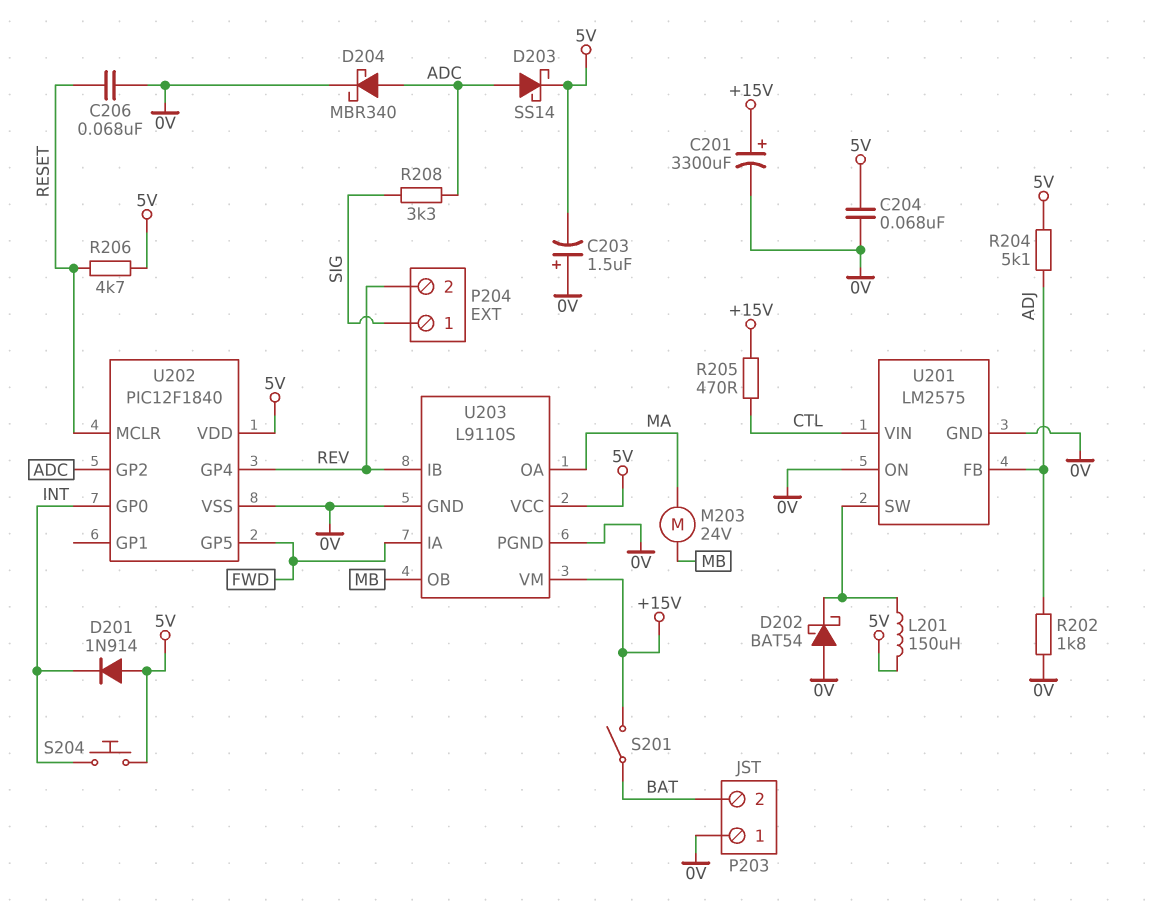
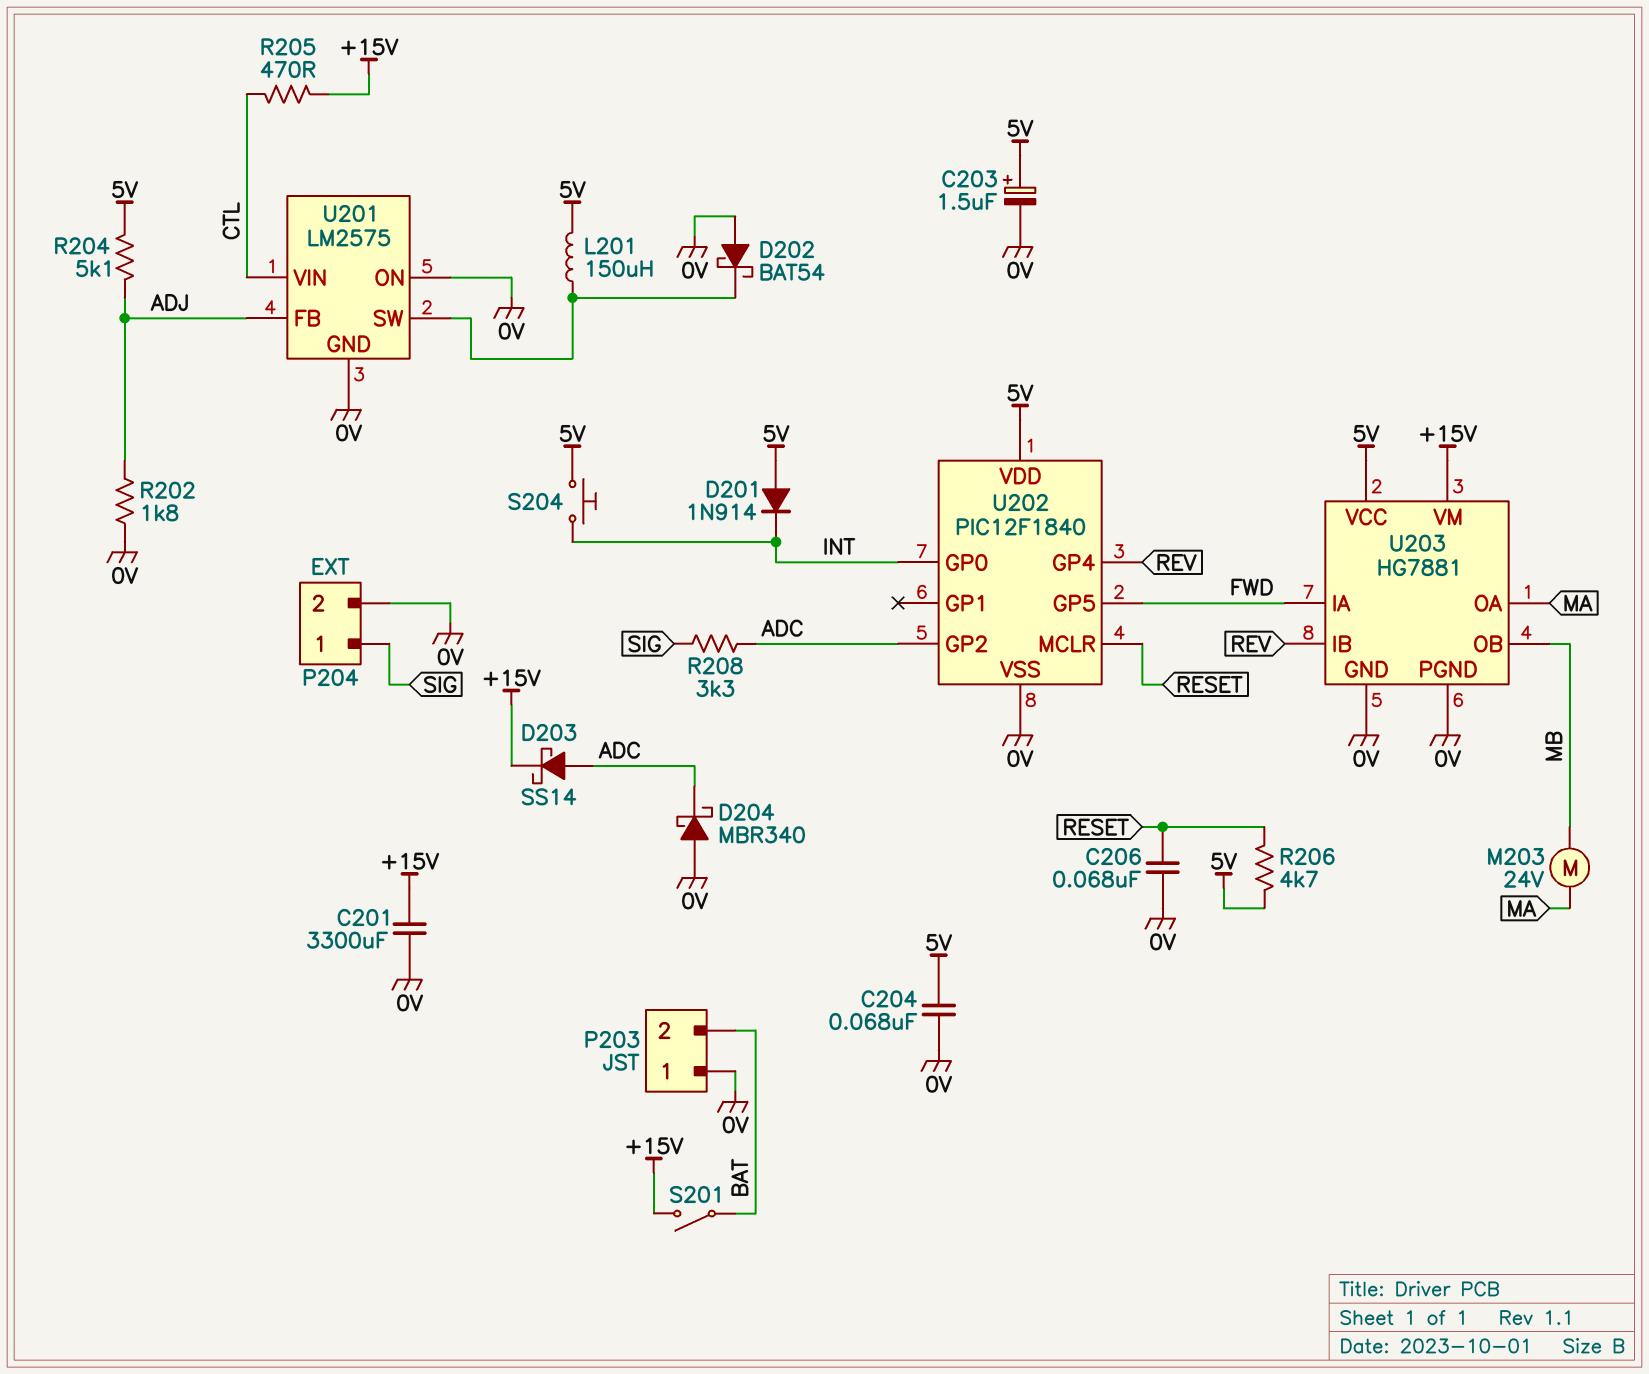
C201: 3300uF (plus +15V, minus 0V) -> 3300uF (+15V, 0V)
C203: 1.5uF (plus 0V, minus 5V) -> 1.5uF (plus 5V, minus 0V)
D203: schottky SS14 (A ADC, K 5V) -> schottky SS14 (A ADC, K +15V)
D204: schottky MBR340 (A ADC, K 0V) -> schottky MBR340 (A 0V, K ADC)
P204 pin 2: REV -> 0V
U203: L9110S -> HG7881

